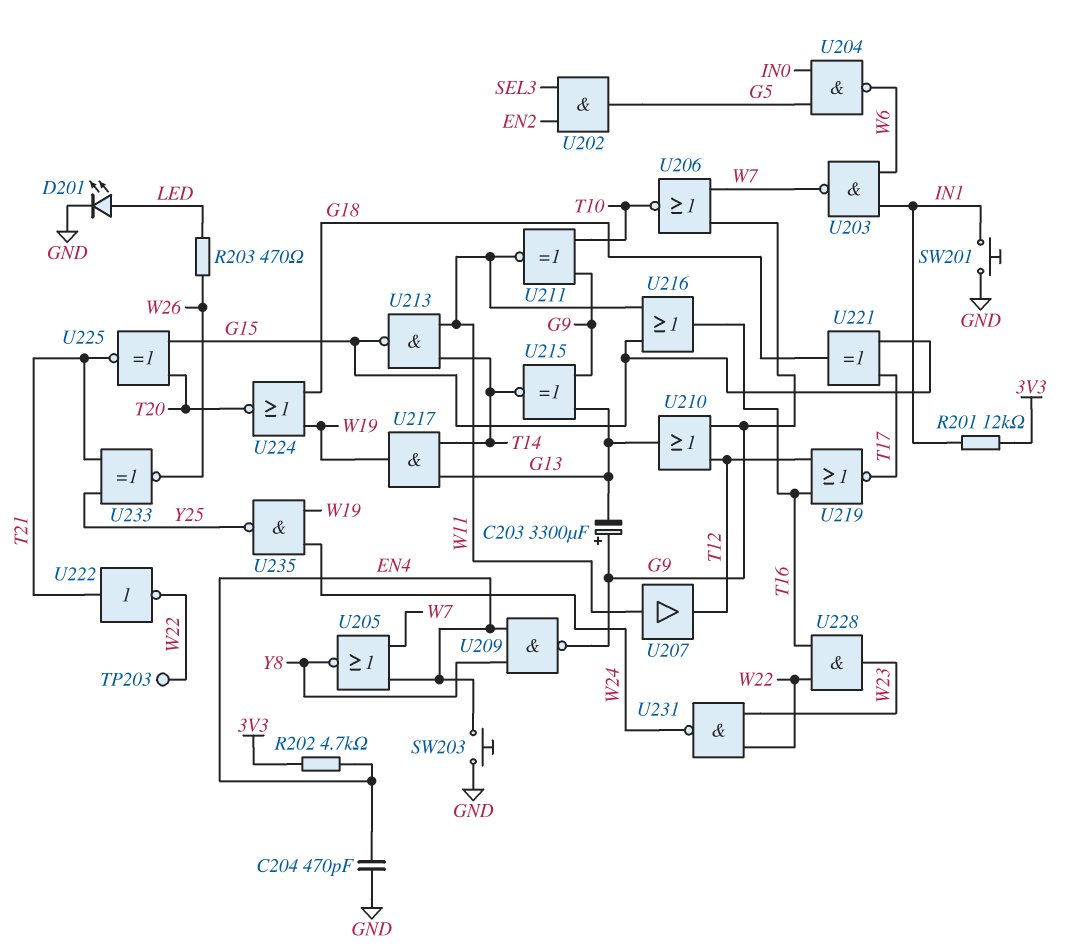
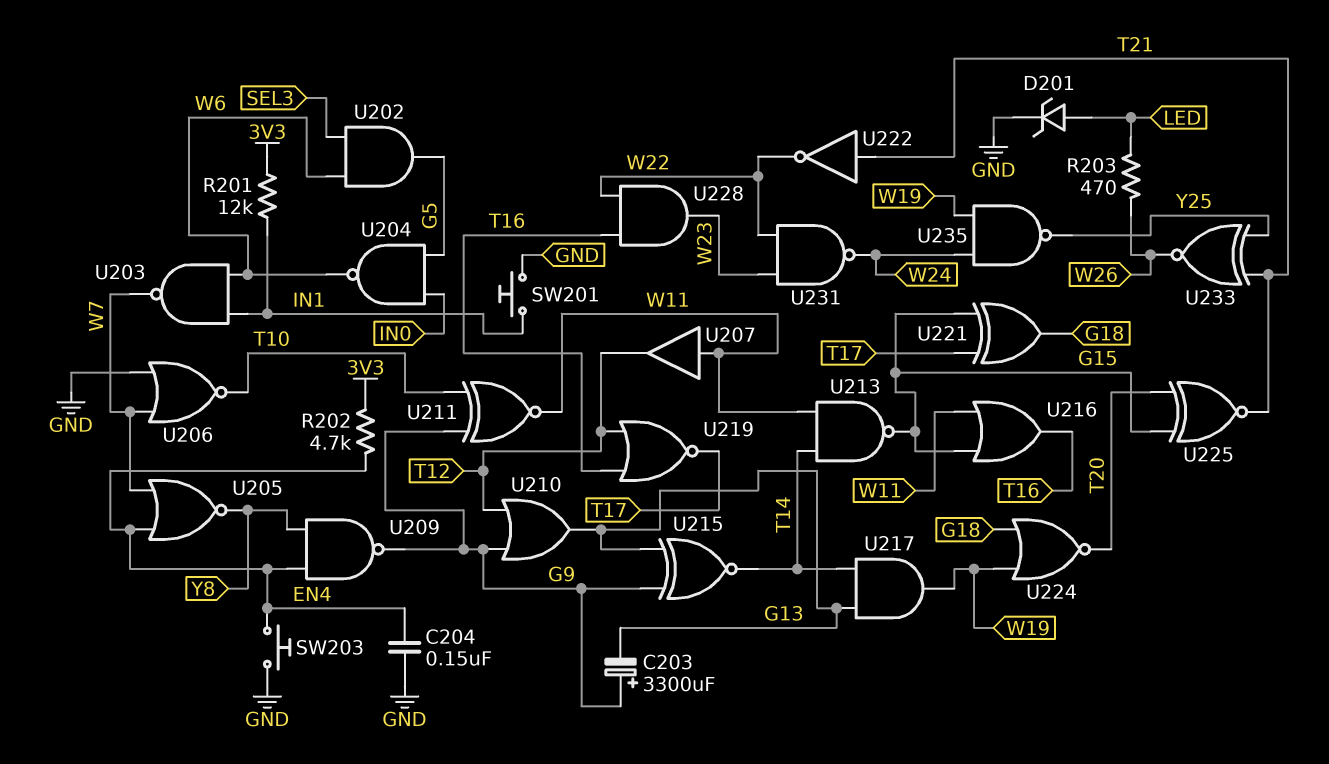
C204: 470pF (EN4, GND) -> 150nF (EN4, GND)
D201: LED (A LED, K GND) -> zener (A LED, K GND)
TP203: test point (W22) -> none
U202: AND (in EN2, in SEL3, out G5) -> AND (in SEL3, in W6, out G5)
U206: NOR (in G9, in W7, out T10) -> NOR (in GND, in W7, out T10)

